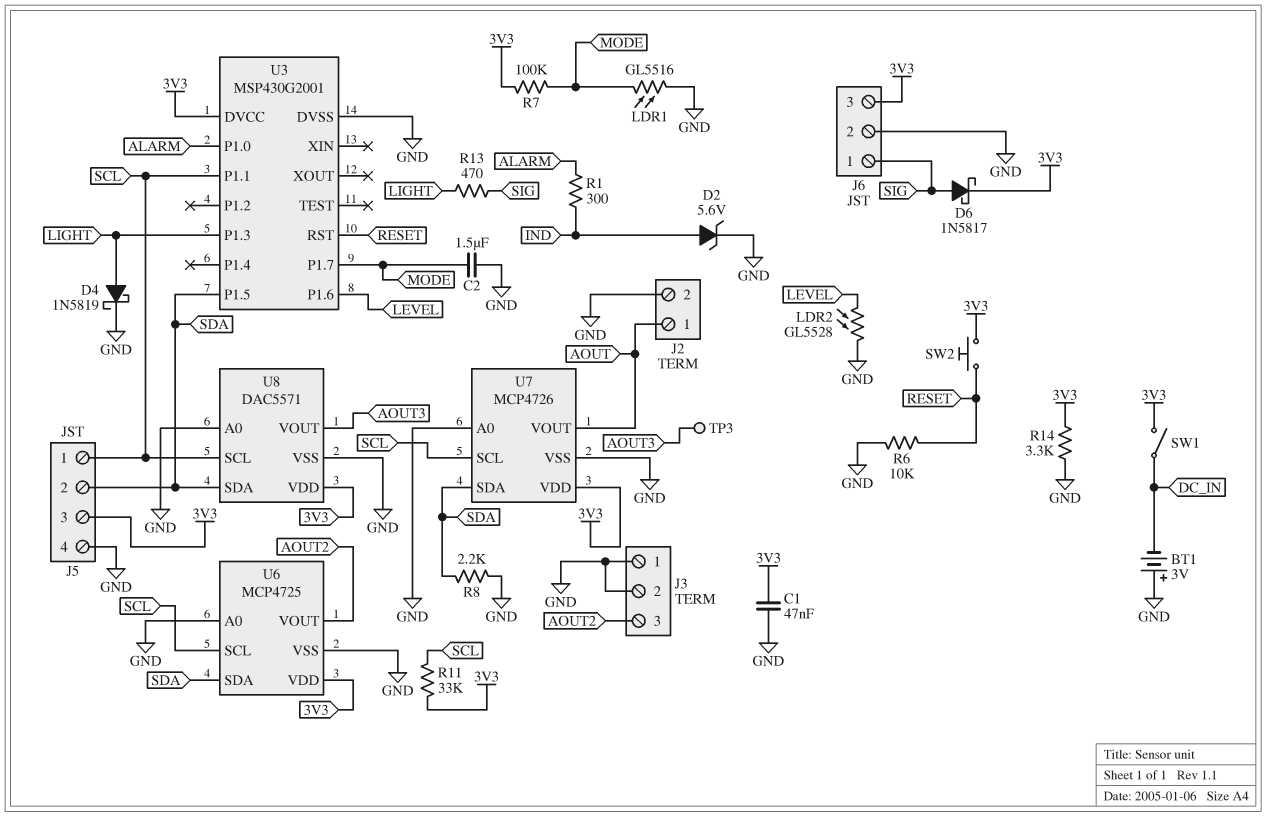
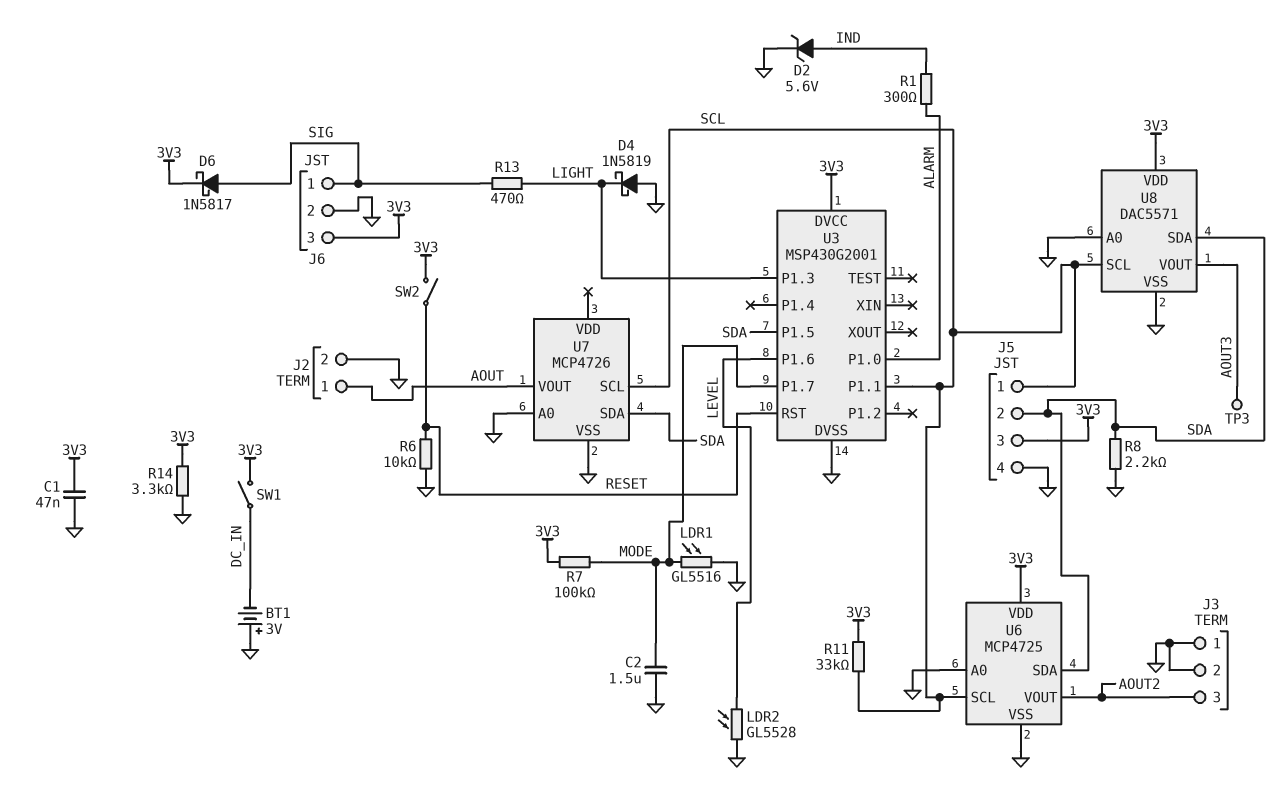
D4: schottky 1N5819 (A LIGHT, K GND) -> schottky 1N5819 (A GND, K LIGHT)
SW2: button (3V3, RESET) -> switch (3V3, RESET)
U7 pin VDD: 3V3 -> none

